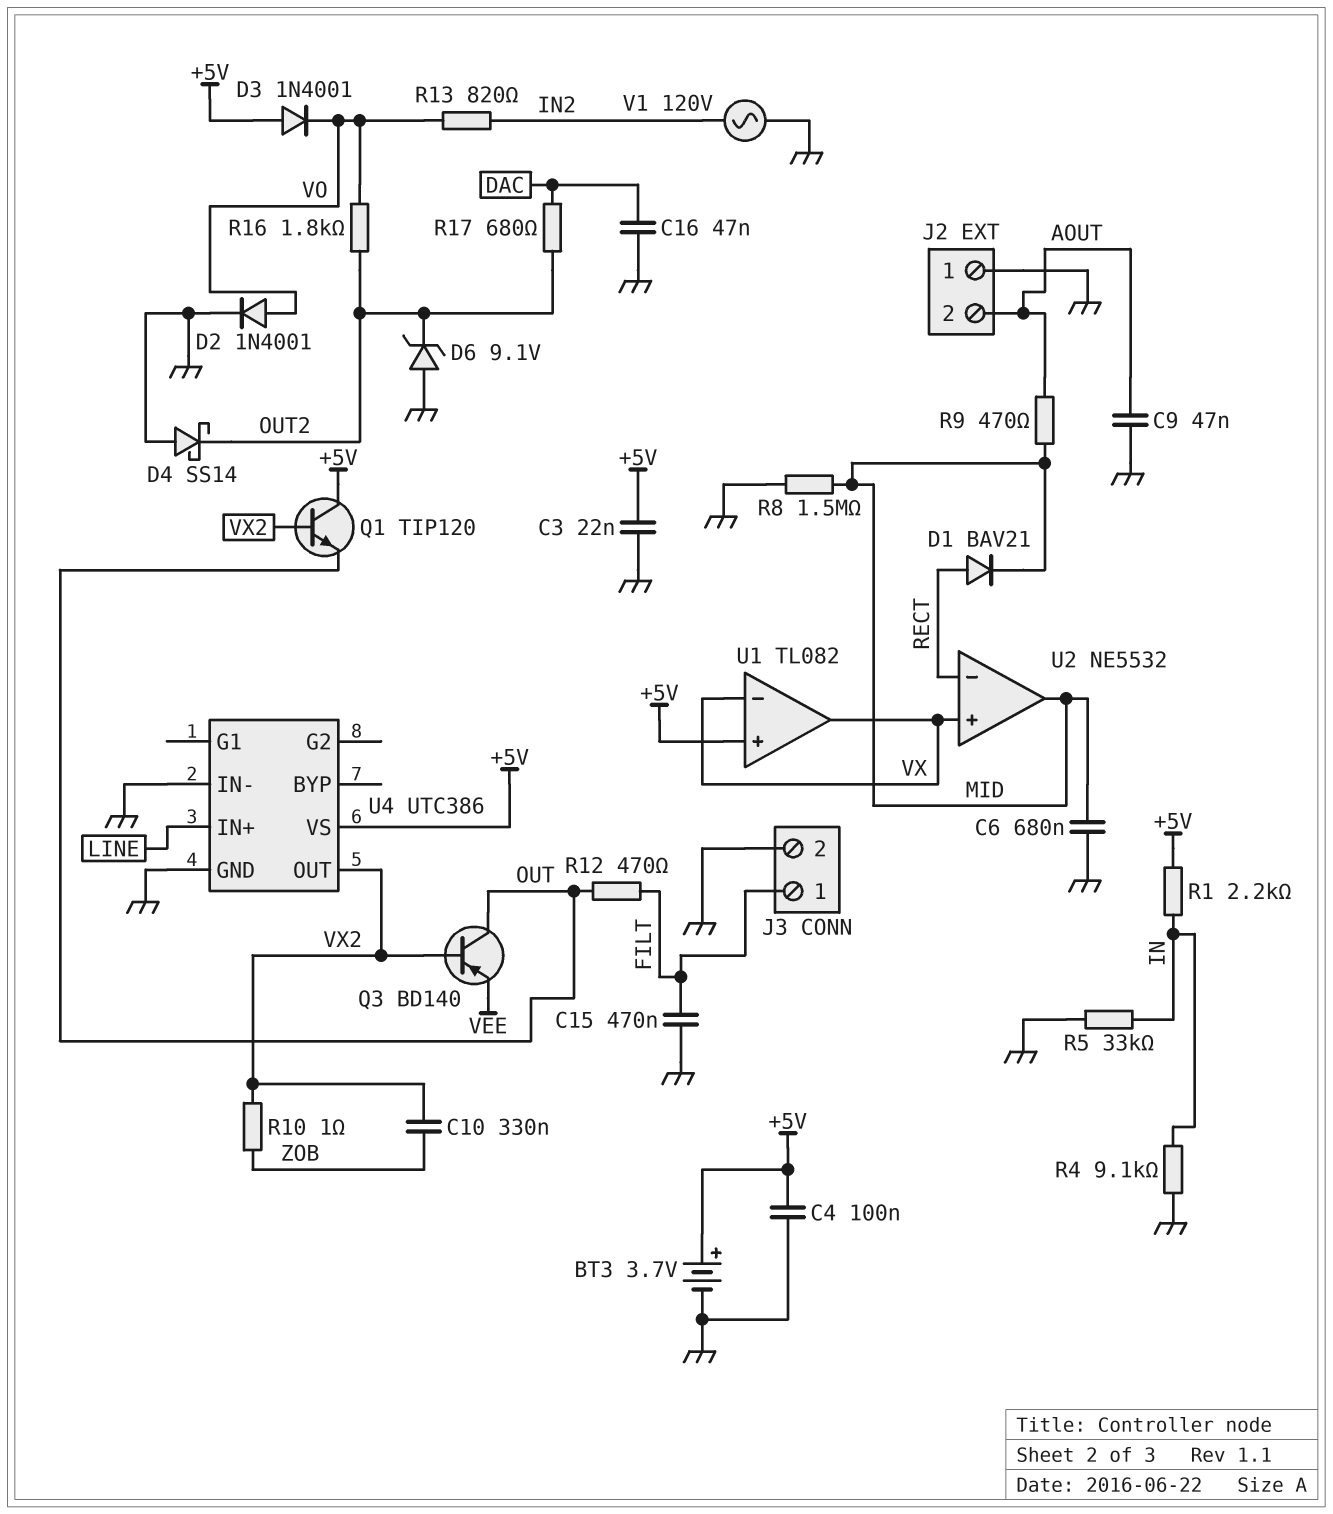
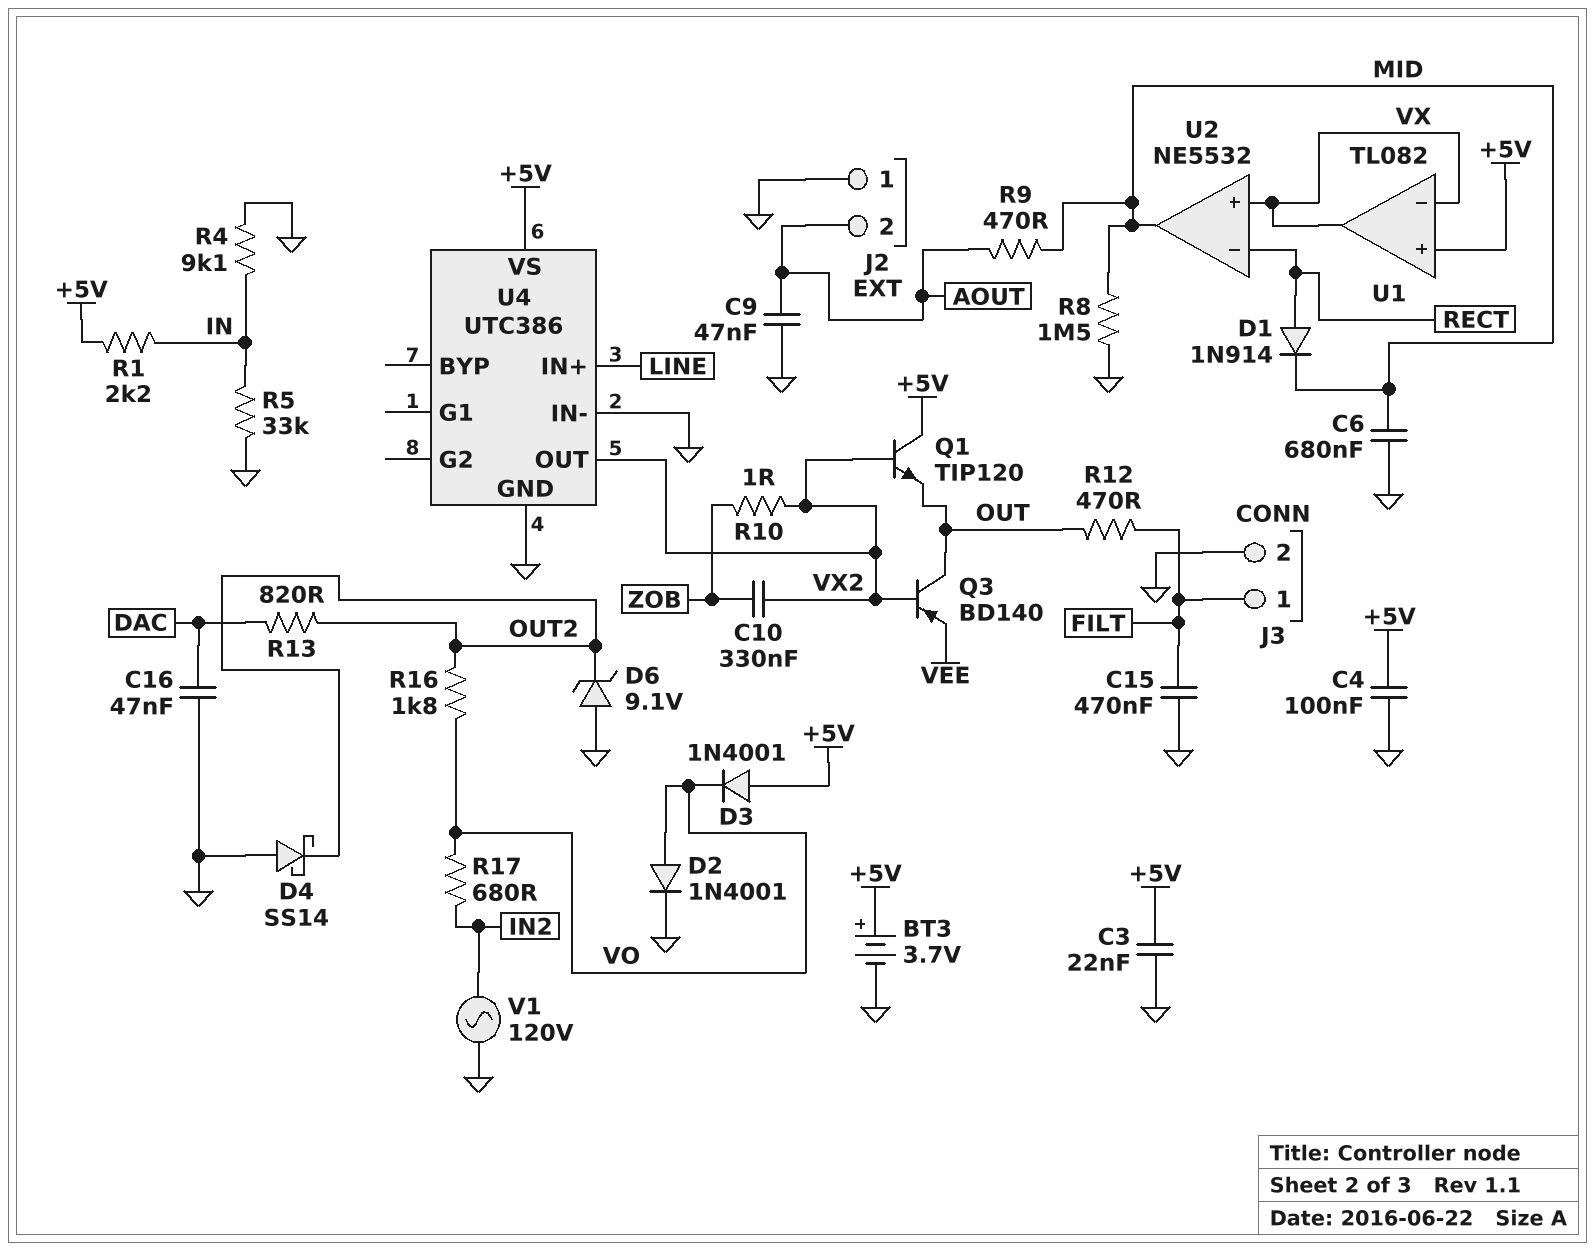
D1: diode BAV21 (A RECT, K MID) -> diode 1N914 (A RECT, K MID)
R13: 820 (IN2, VO) -> 820 (DAC, OUT2)
R17: 680 (DAC, OUT2) -> 680 (IN2, VO)

